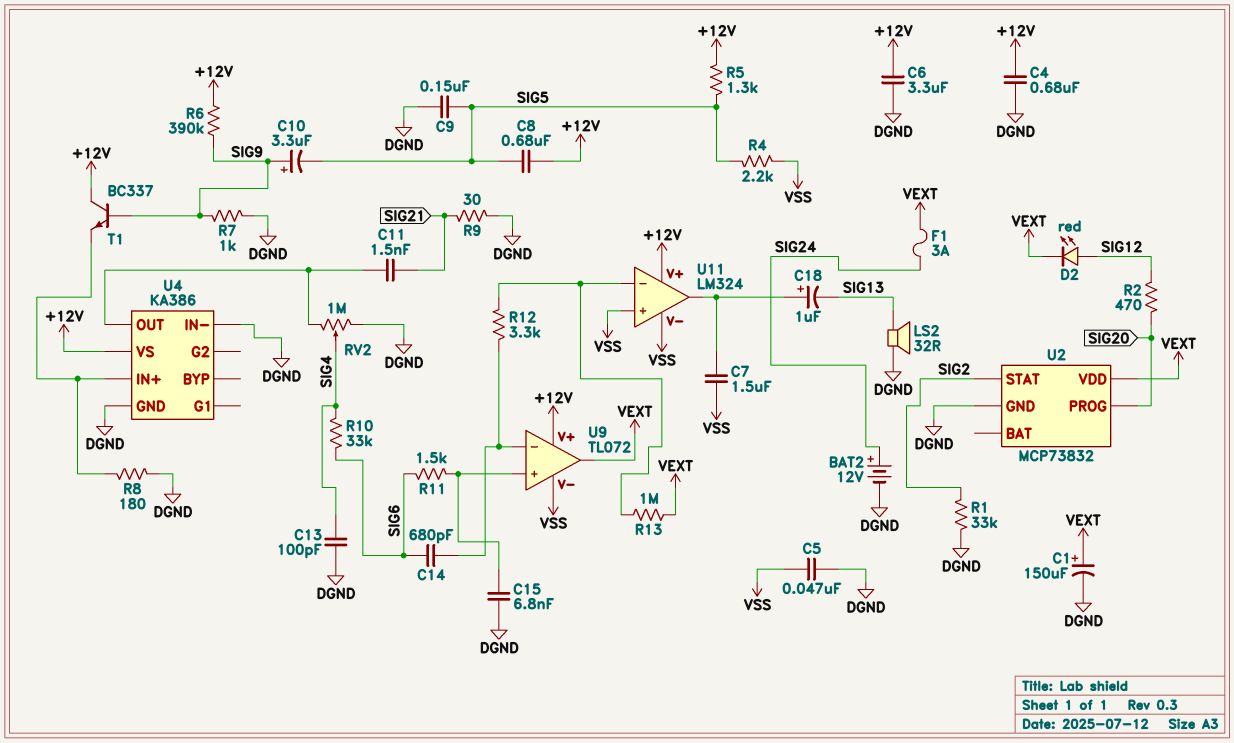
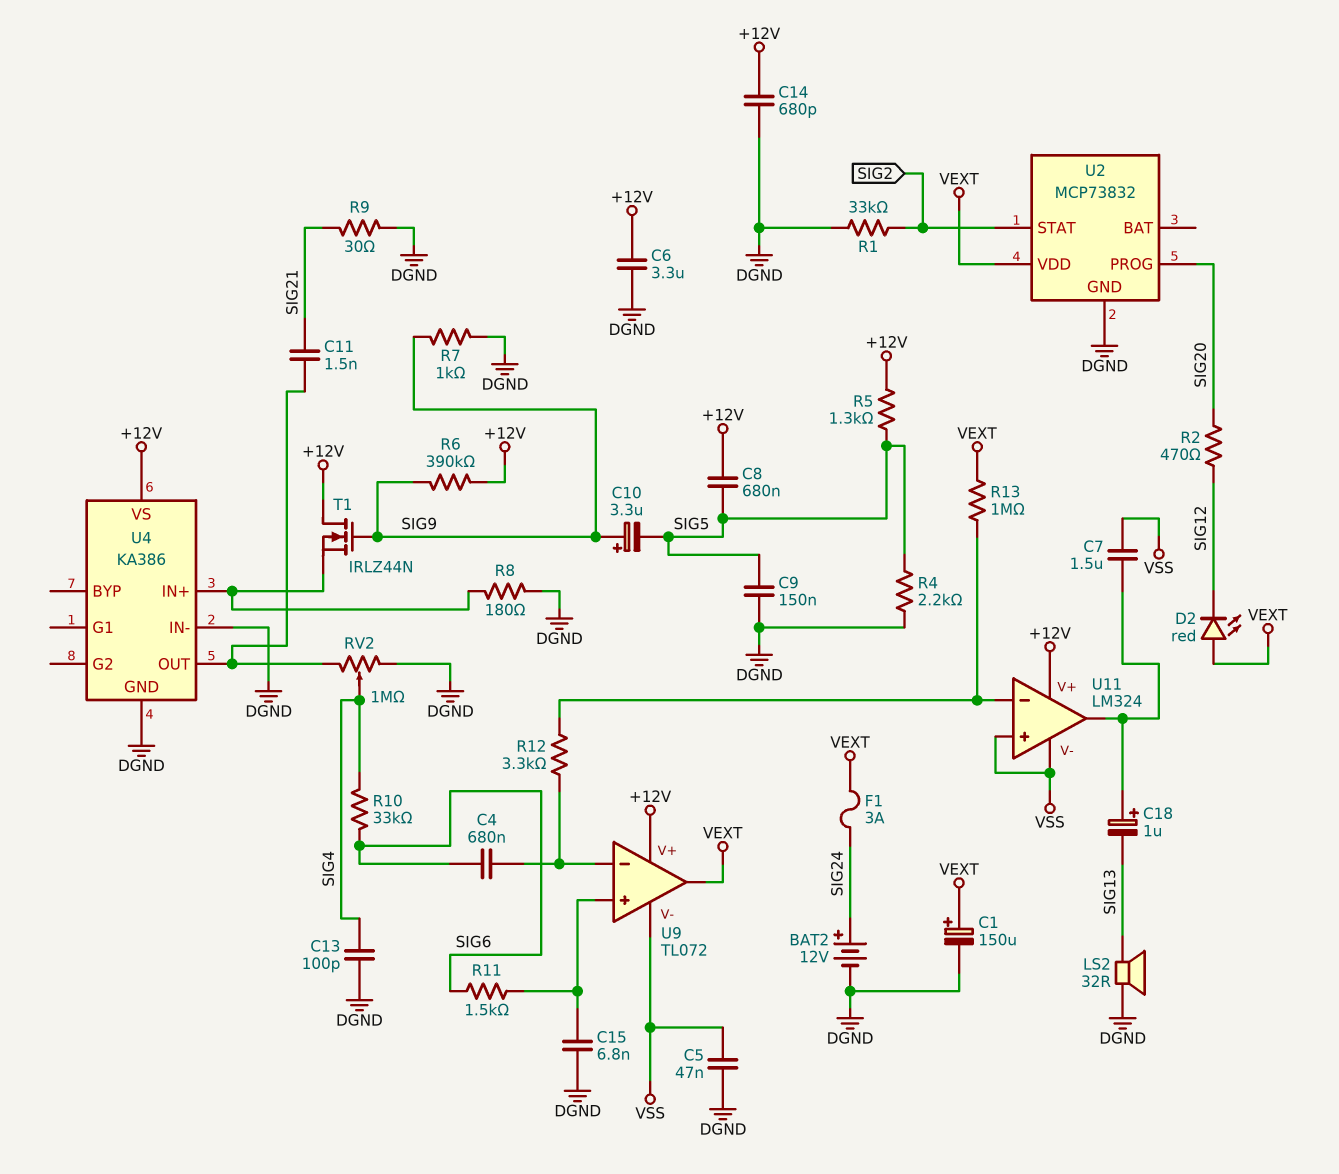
C4: 680nF (+12V, DGND) -> 680nF (SIG6, U9/in-)
C14: 680pF (SIG6, U9/in-) -> 680pF (+12V, DGND)
D2: LED red (A SIG12, K VEXT) -> LED red (A VEXT, K SIG12)
R4: 2.2k (SIG5, VSS) -> 2.2k (DGND, SIG5)
T1: NPN BC337 (B SIG9, C +12V, E U4/IN+) -> NMOS IRLZ44N (G SIG9, D +12V, S U4/IN+)

